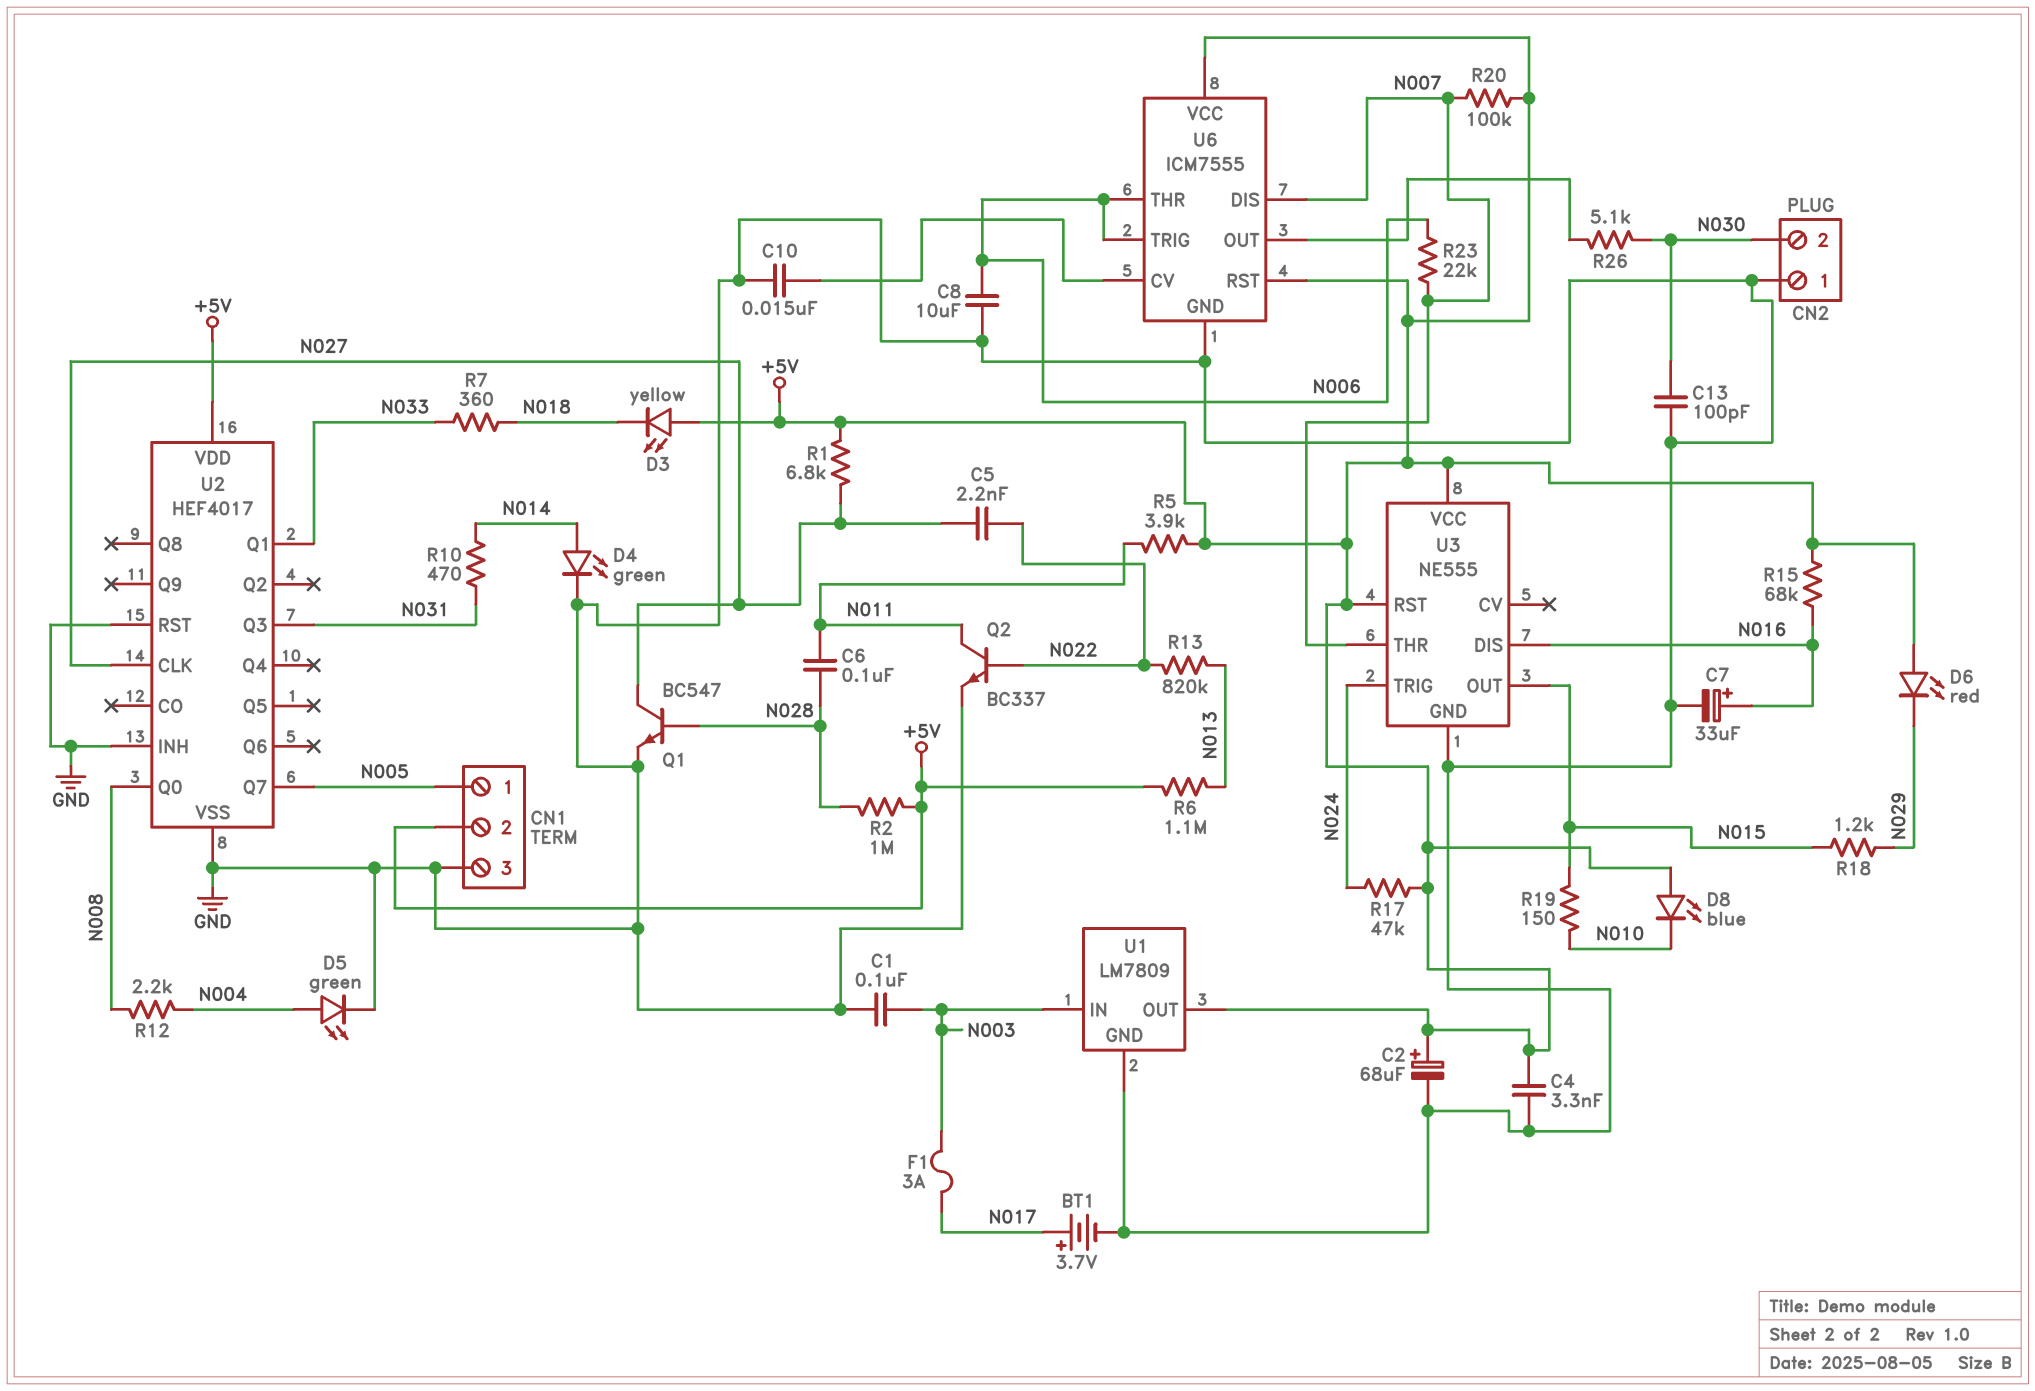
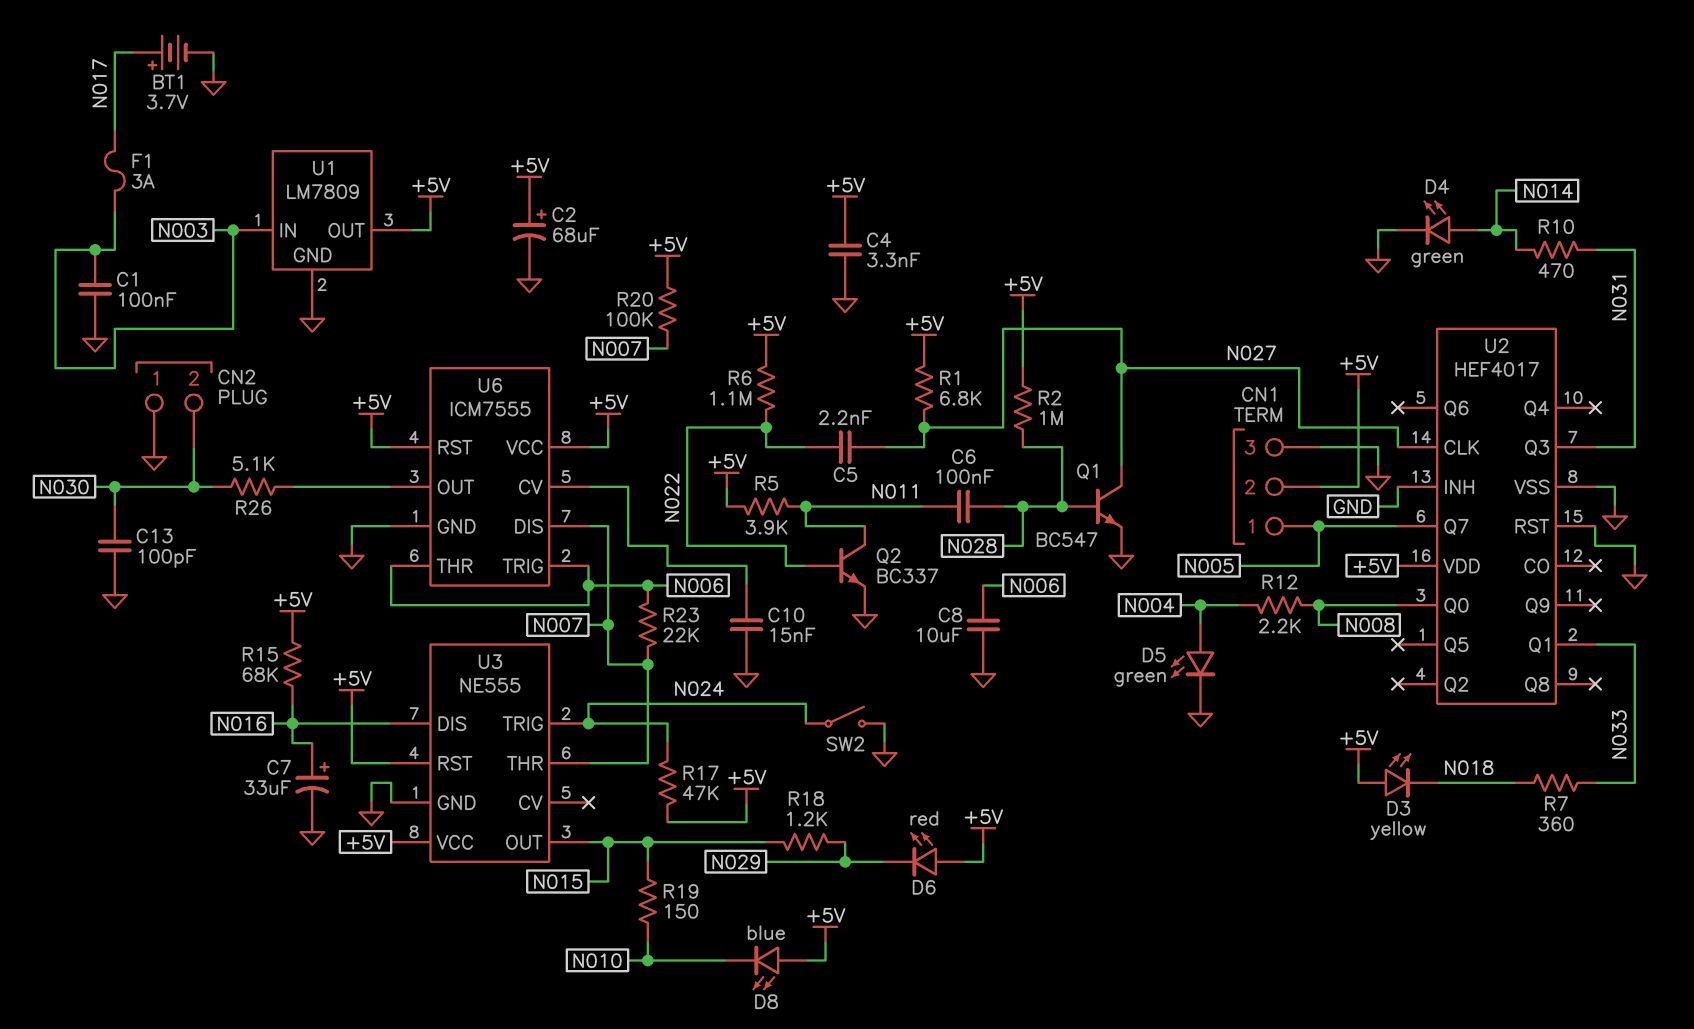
R6: 1.1M (+5V, N013) -> 1.1M (+5V, N022)
R13: 820k (N013, N022) -> none
SW2: none -> switch (GND, N024)

